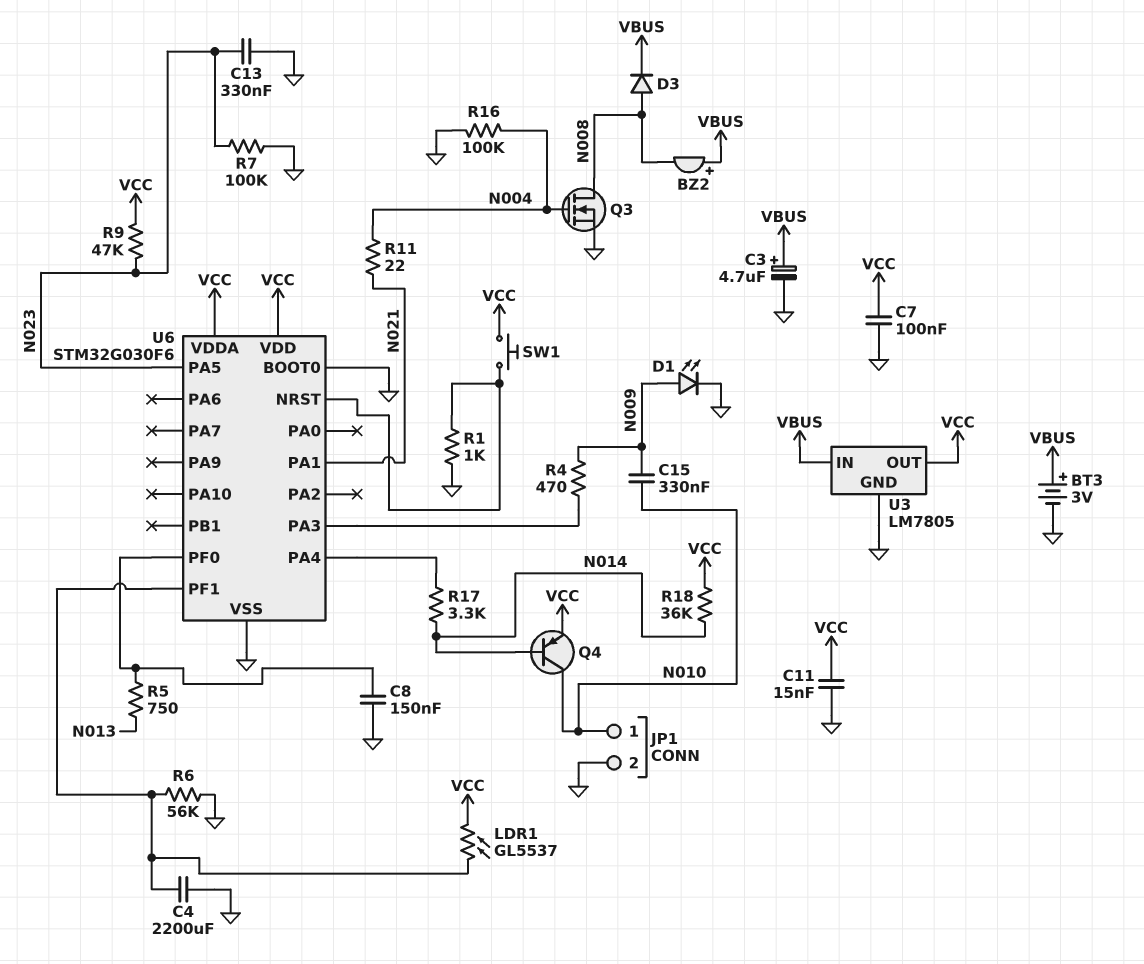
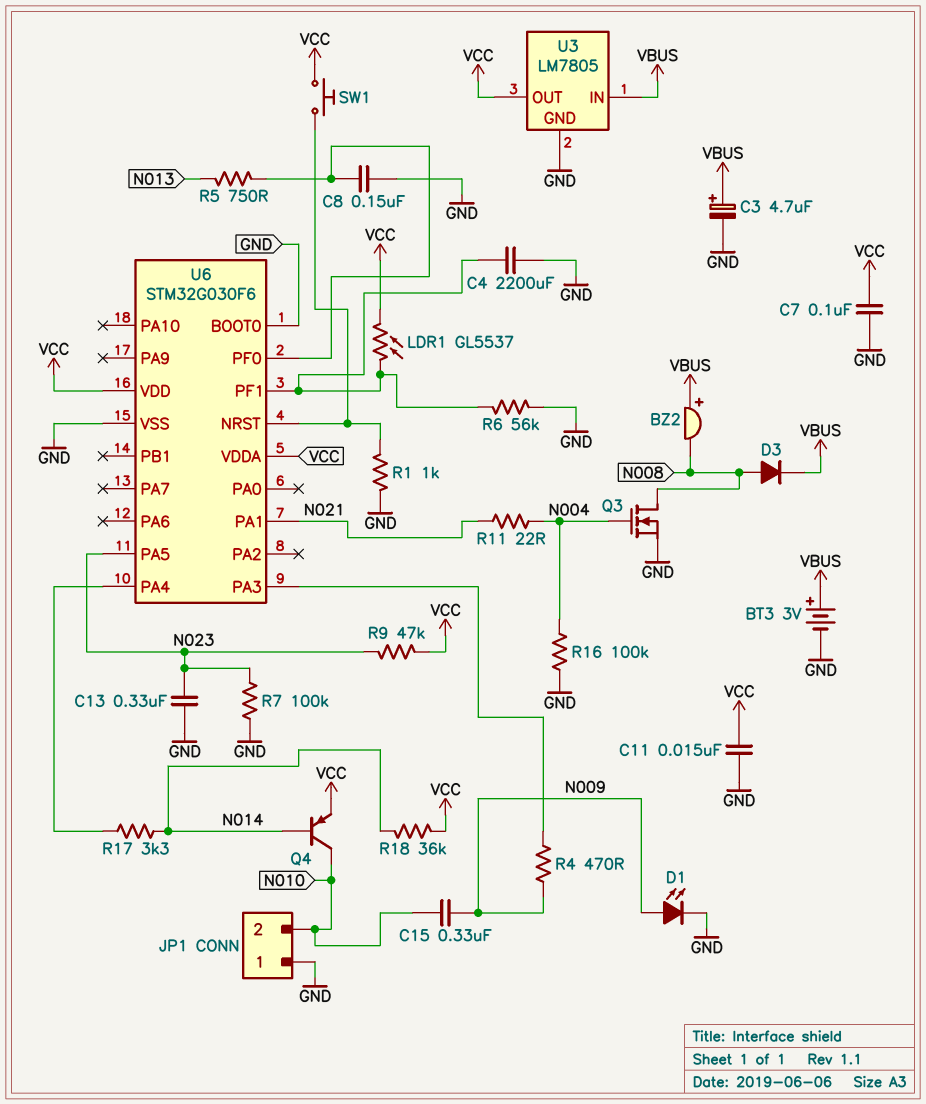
JP1 pin 1: N010 -> GND
JP1 pin 2: GND -> N010

